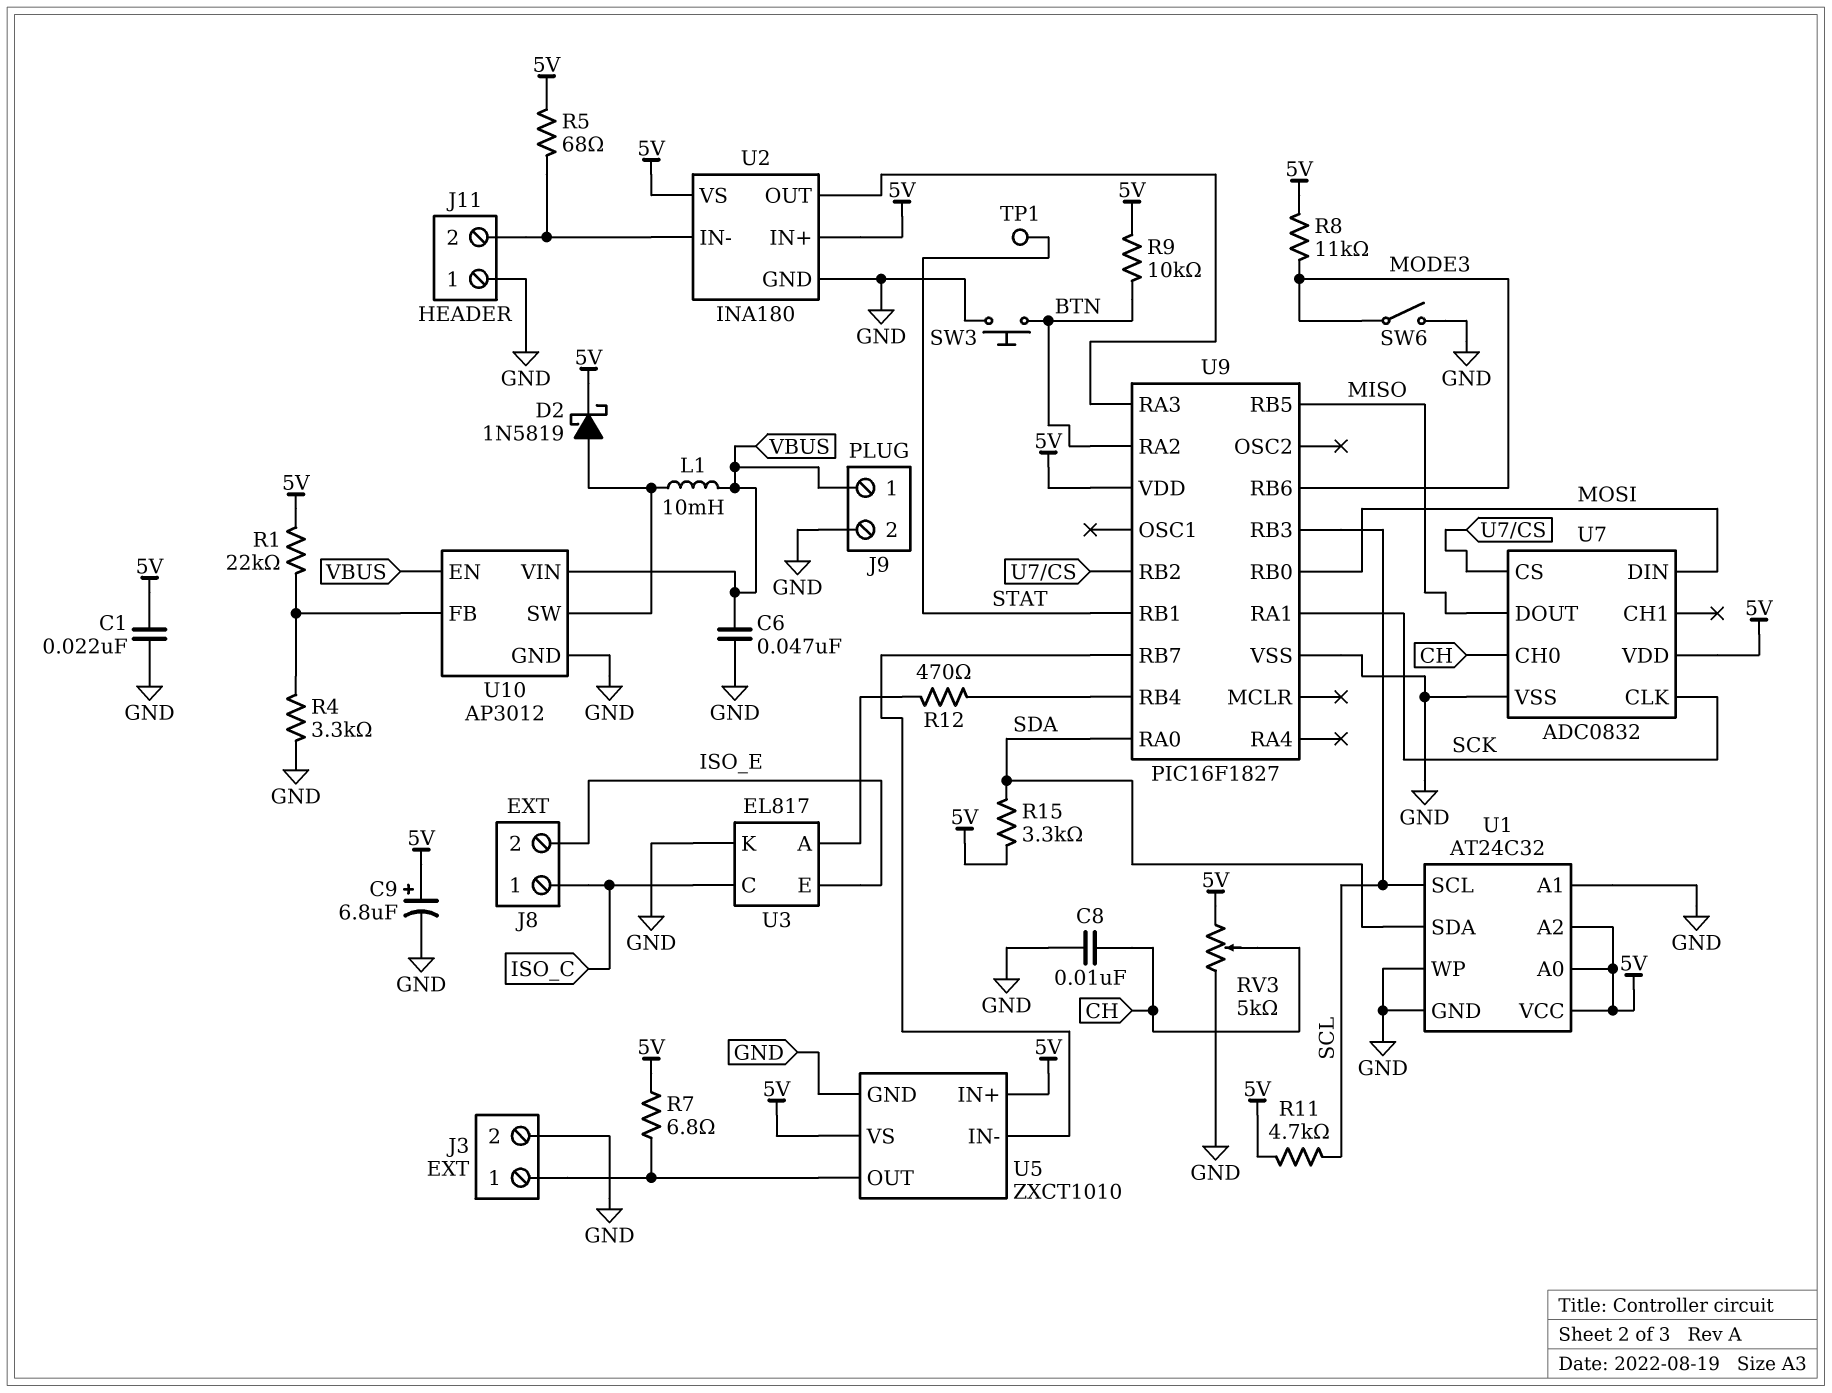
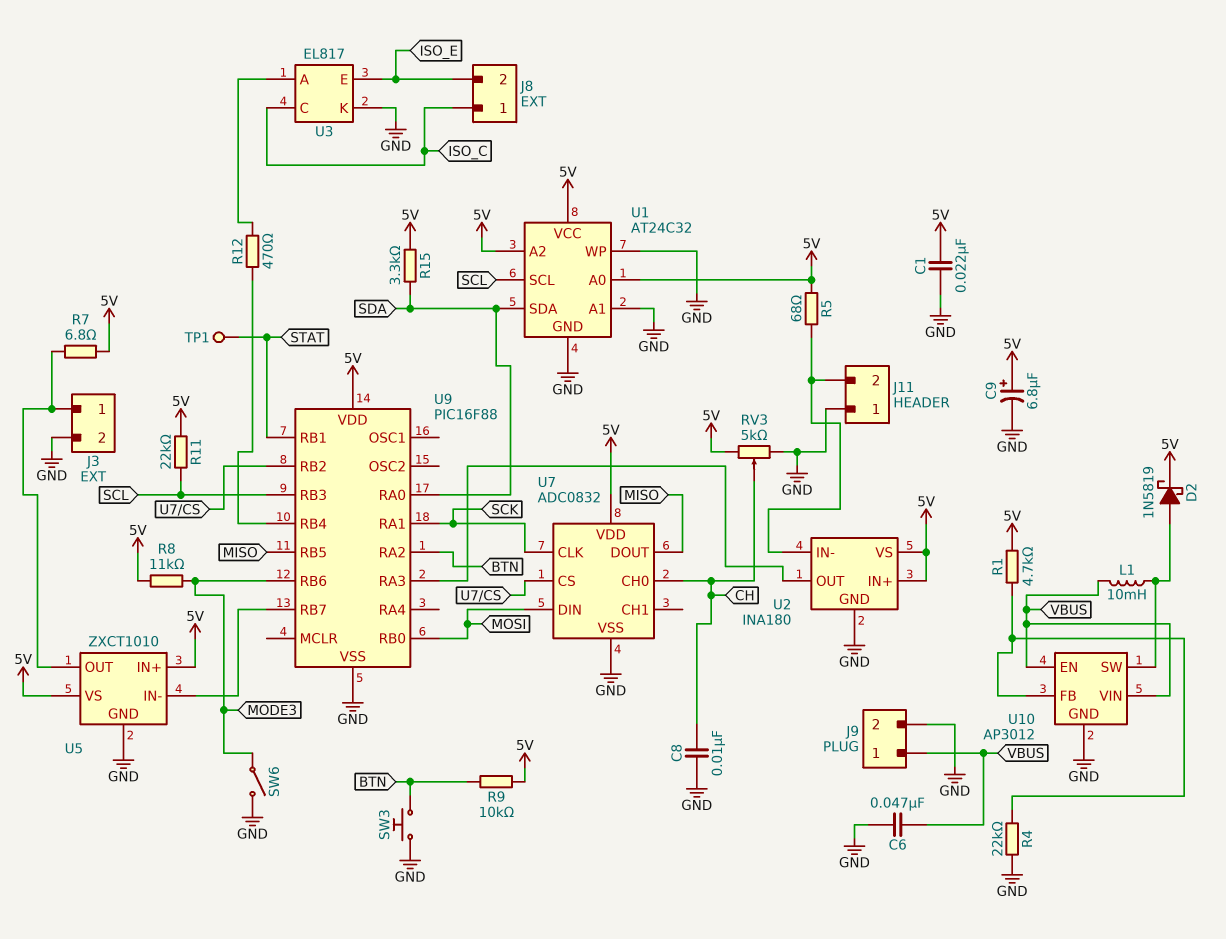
R1: 22k (5V, U10/FB) -> 4.7k (5V, U10/FB)
R4: 3.3k (GND, U10/FB) -> 22k (GND, U10/FB)
R11: 4.7k (5V, SCL) -> 22k (5V, SCL)
U9: PIC16F1827 -> PIC16F88

